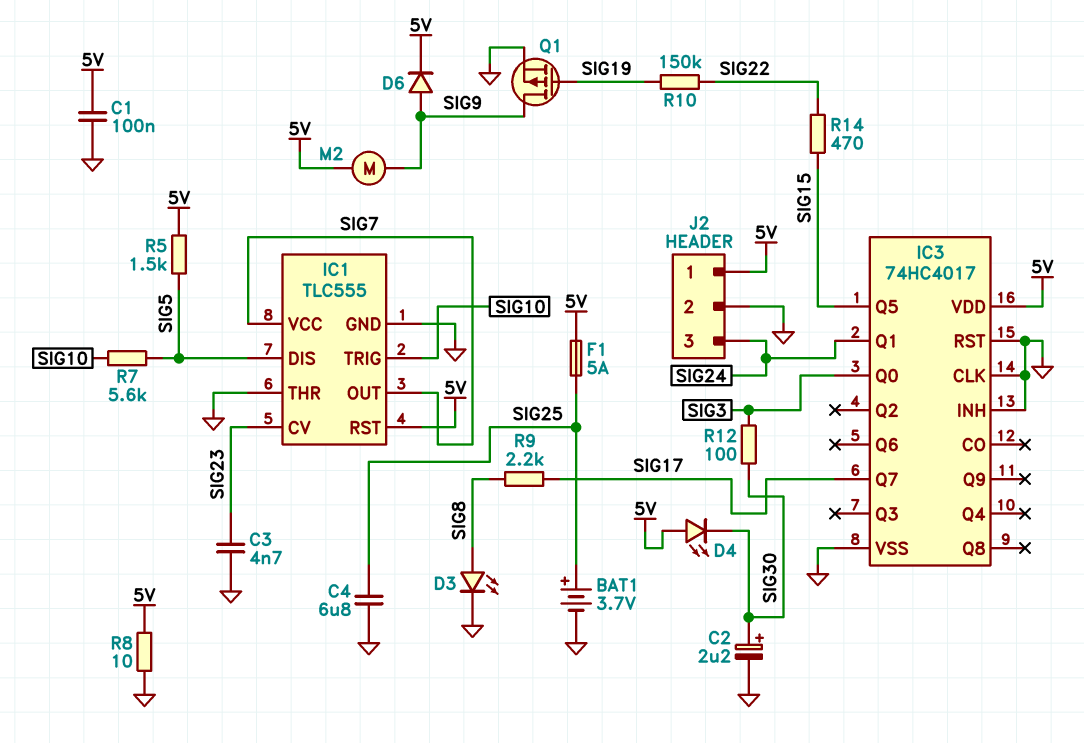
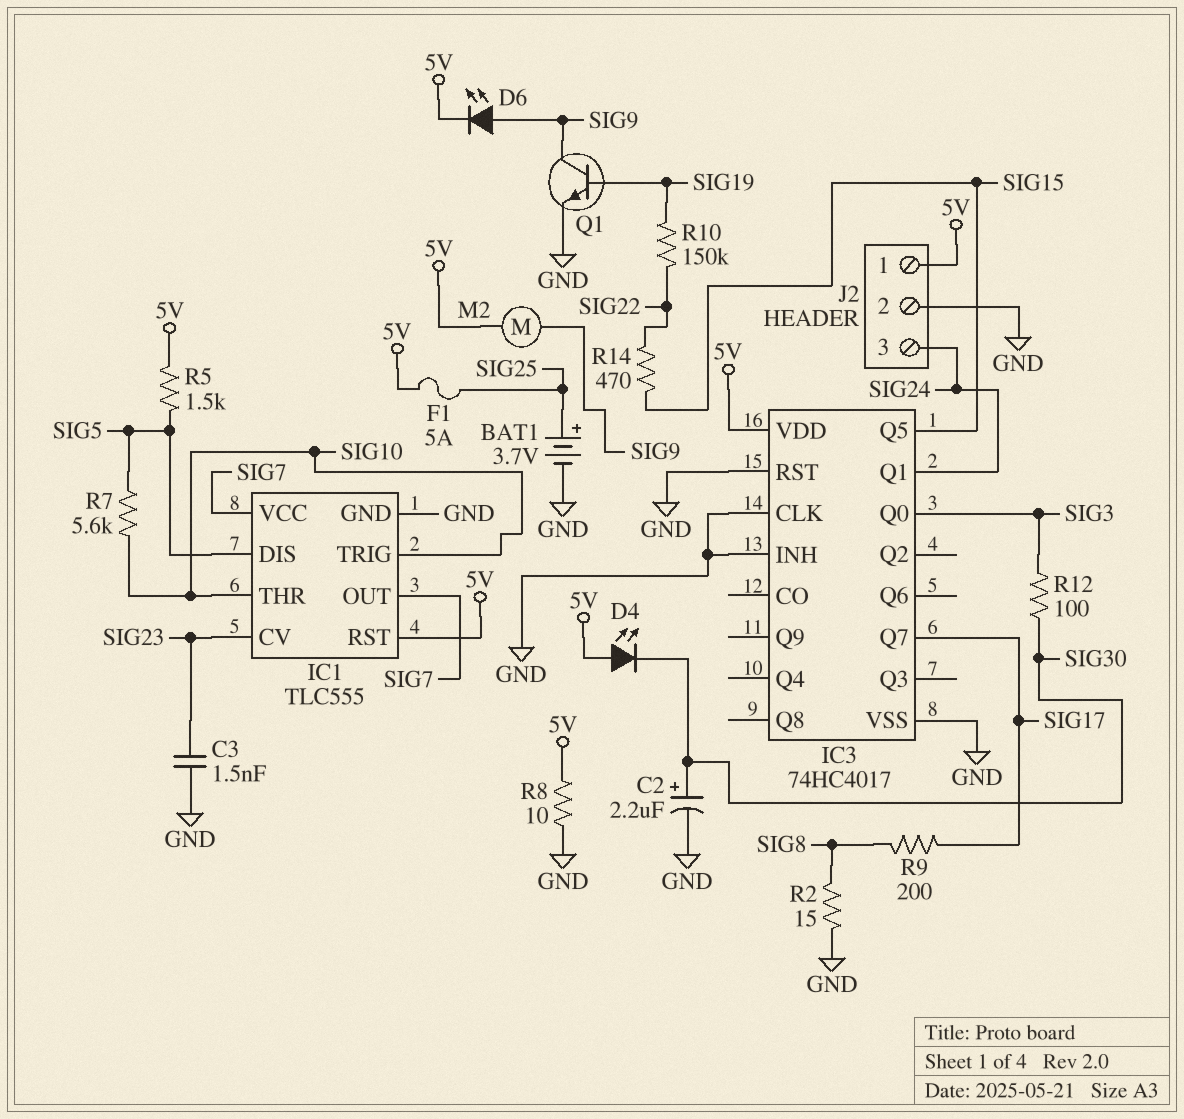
C1: 100nF (5V, GND) -> none
C3: 4.7nF (GND, SIG23) -> 1.5nF (GND, SIG23)
C4: 6.8uF (GND, SIG25) -> none
D3: LED (A SIG8, K GND) -> none
D6: diode (A SIG9, K 5V) -> LED (A SIG9, K 5V)
IC1 pin THR: GND -> SIG10
Q1: PMOS (G SIG19, D SIG9, S GND) -> NPN (B SIG19, C SIG9, E GND)
R2: none -> 15 (GND, SIG8)
R9: 2.2k (SIG8, SIG17) -> 200 (SIG8, SIG17)

